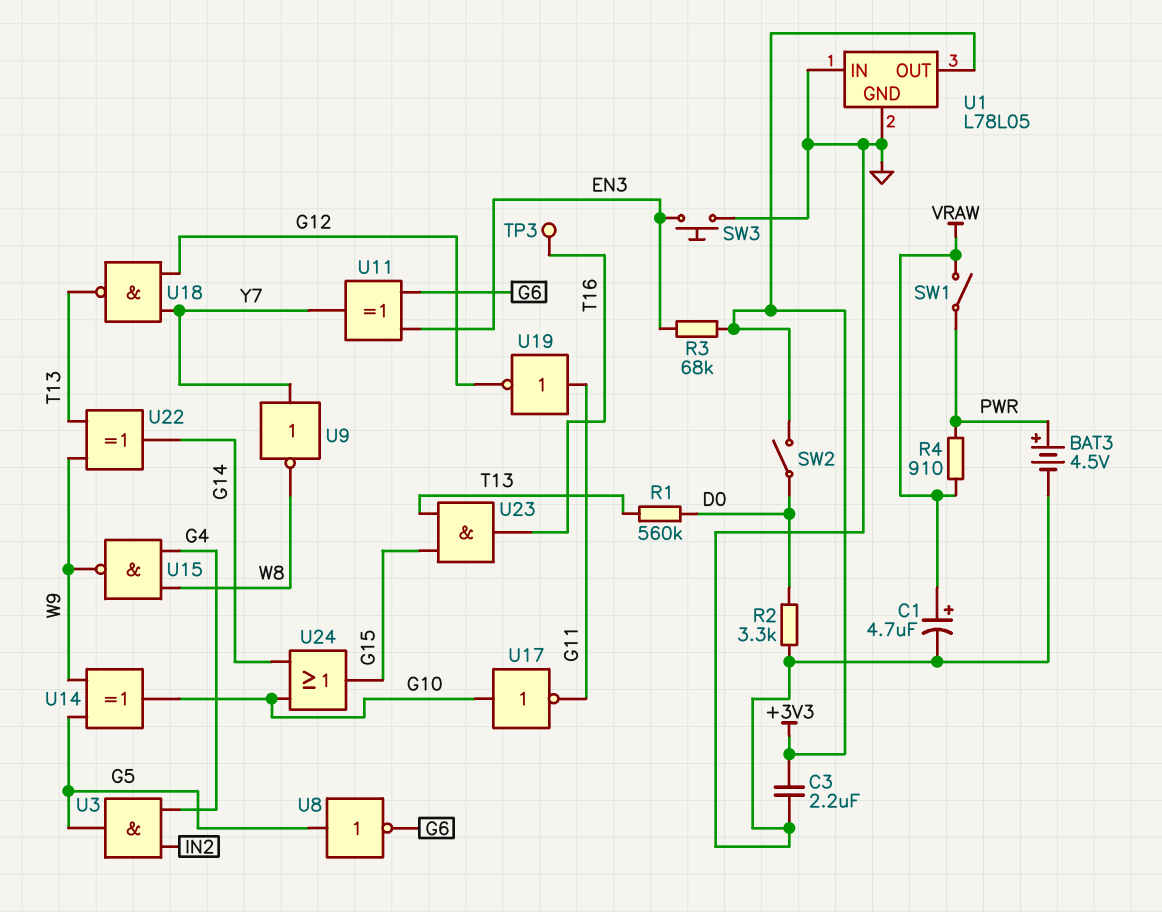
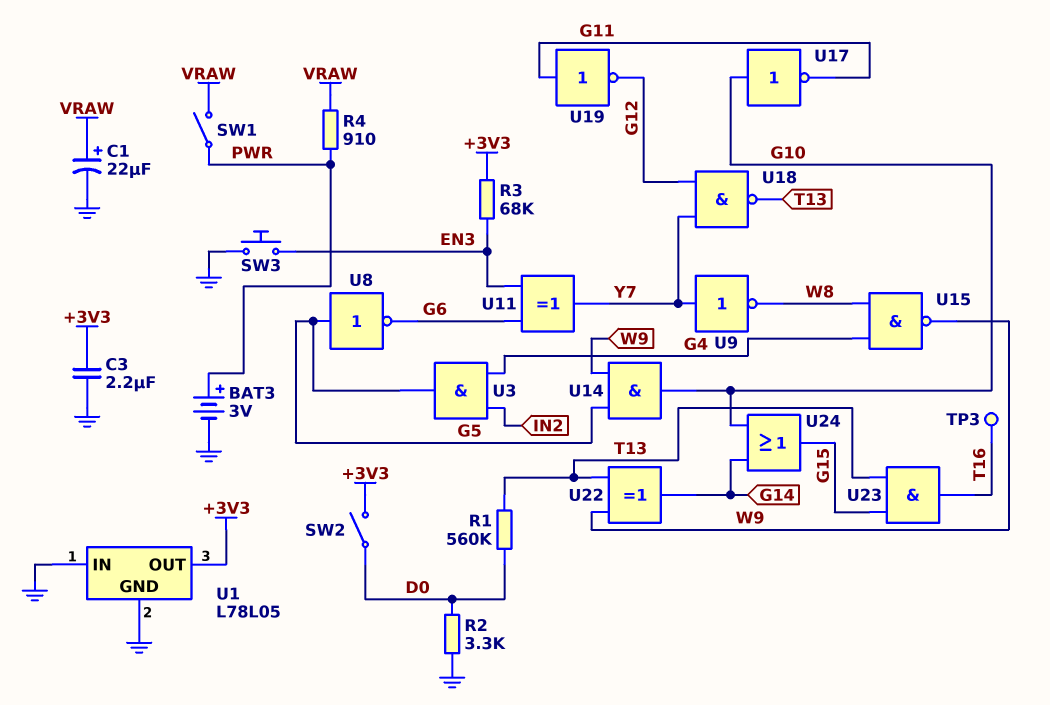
BAT3: 4.5V (plus PWR, minus GND) -> 3V (plus PWR, minus GND)
C1: 4.7uF (plus VRAW, minus GND) -> 22uF (plus VRAW, minus GND)
U14: XOR (in G5, in W9, out G10) -> AND (in G5, in W9, out G10)

